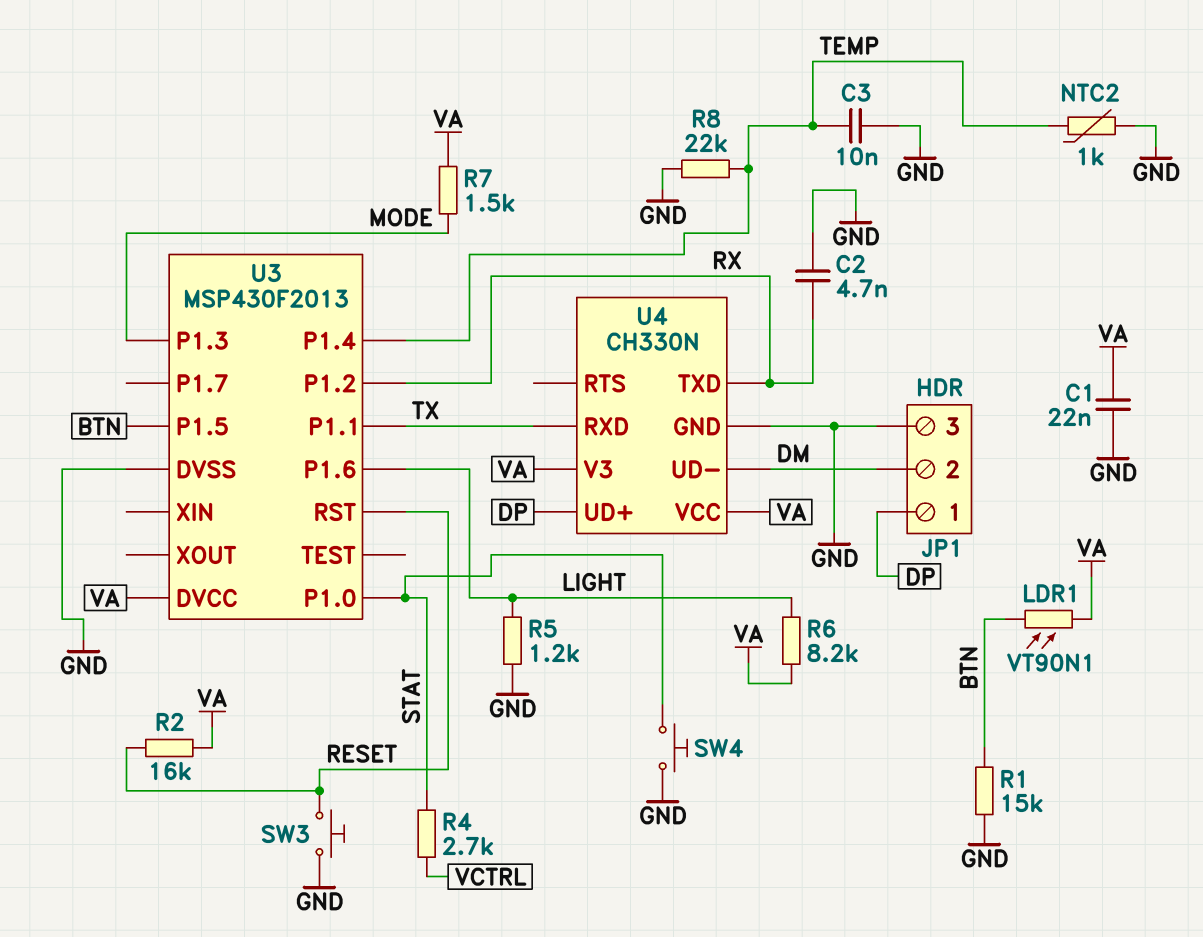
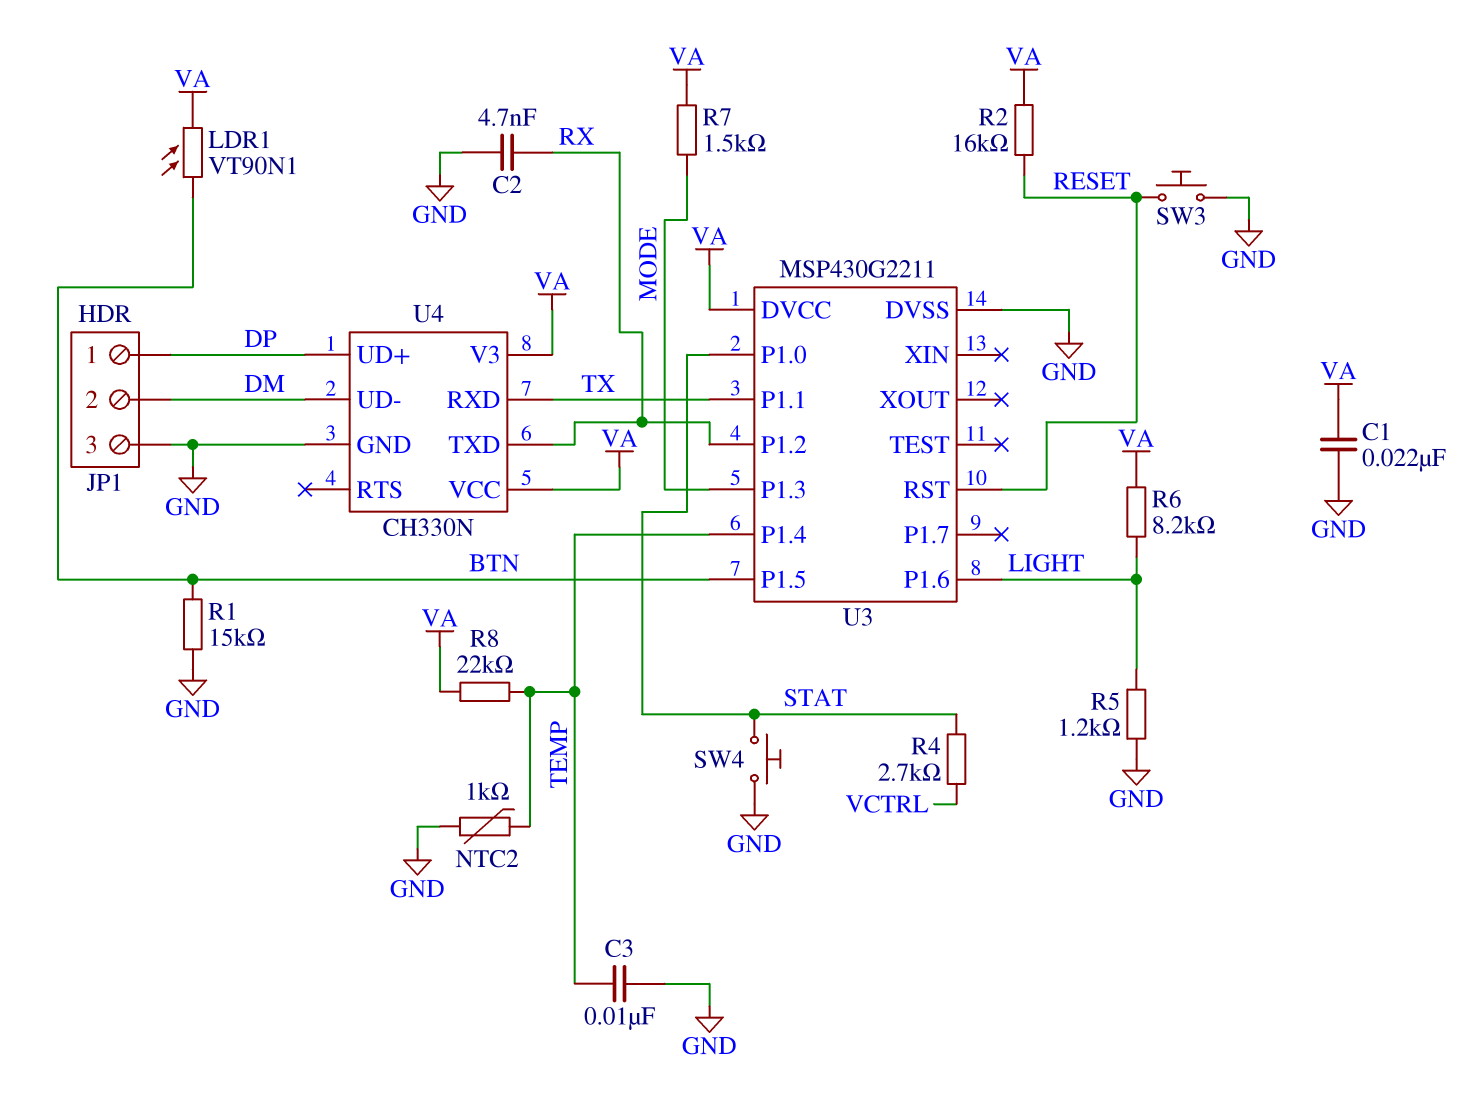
R8: 22k (GND, TEMP) -> 22k (TEMP, VA)
U3: MSP430F2013 -> MSP430G2211

